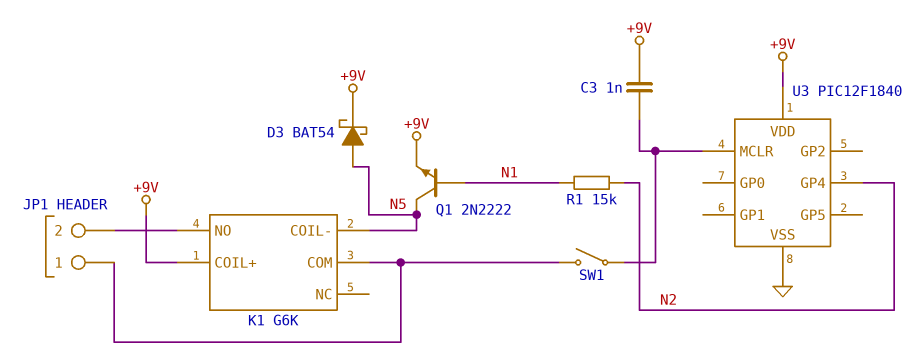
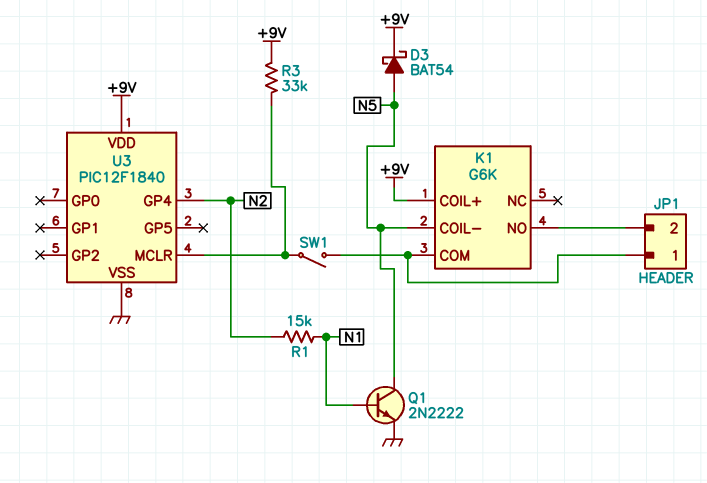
C3: 1nF (+9V, U3/MCLR) -> none
Q1: NPN 2N2222 (B N1, C N5, E +9V) -> NPN 2N2222 (B N1, C N5, E GND)
R3: none -> 33k (+9V, U3/MCLR)

